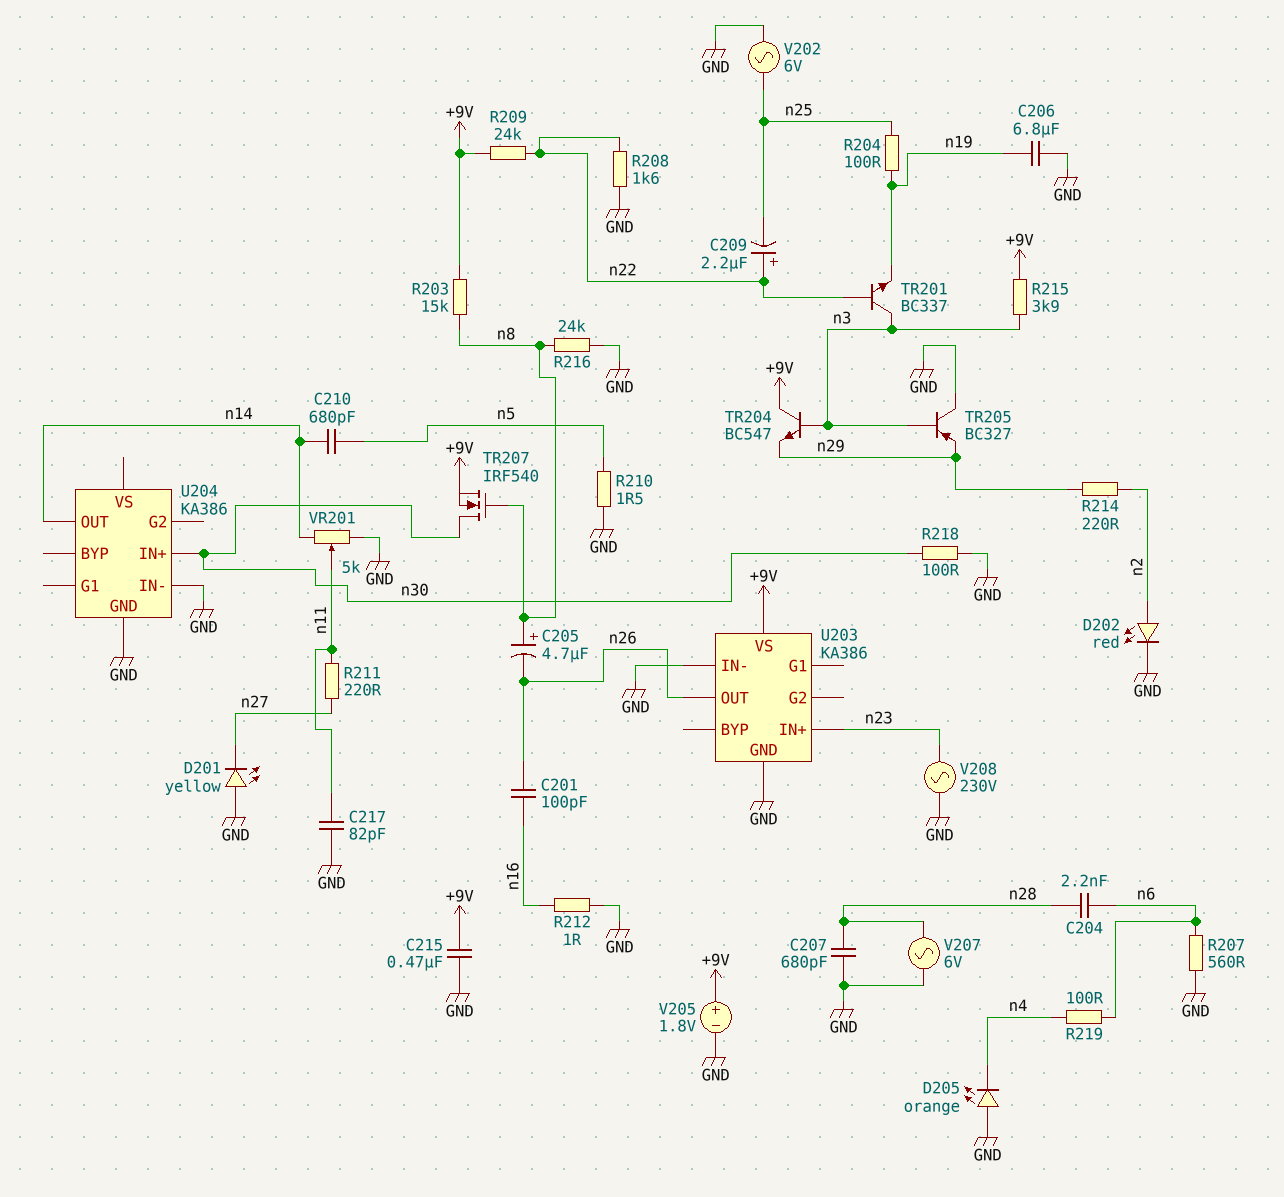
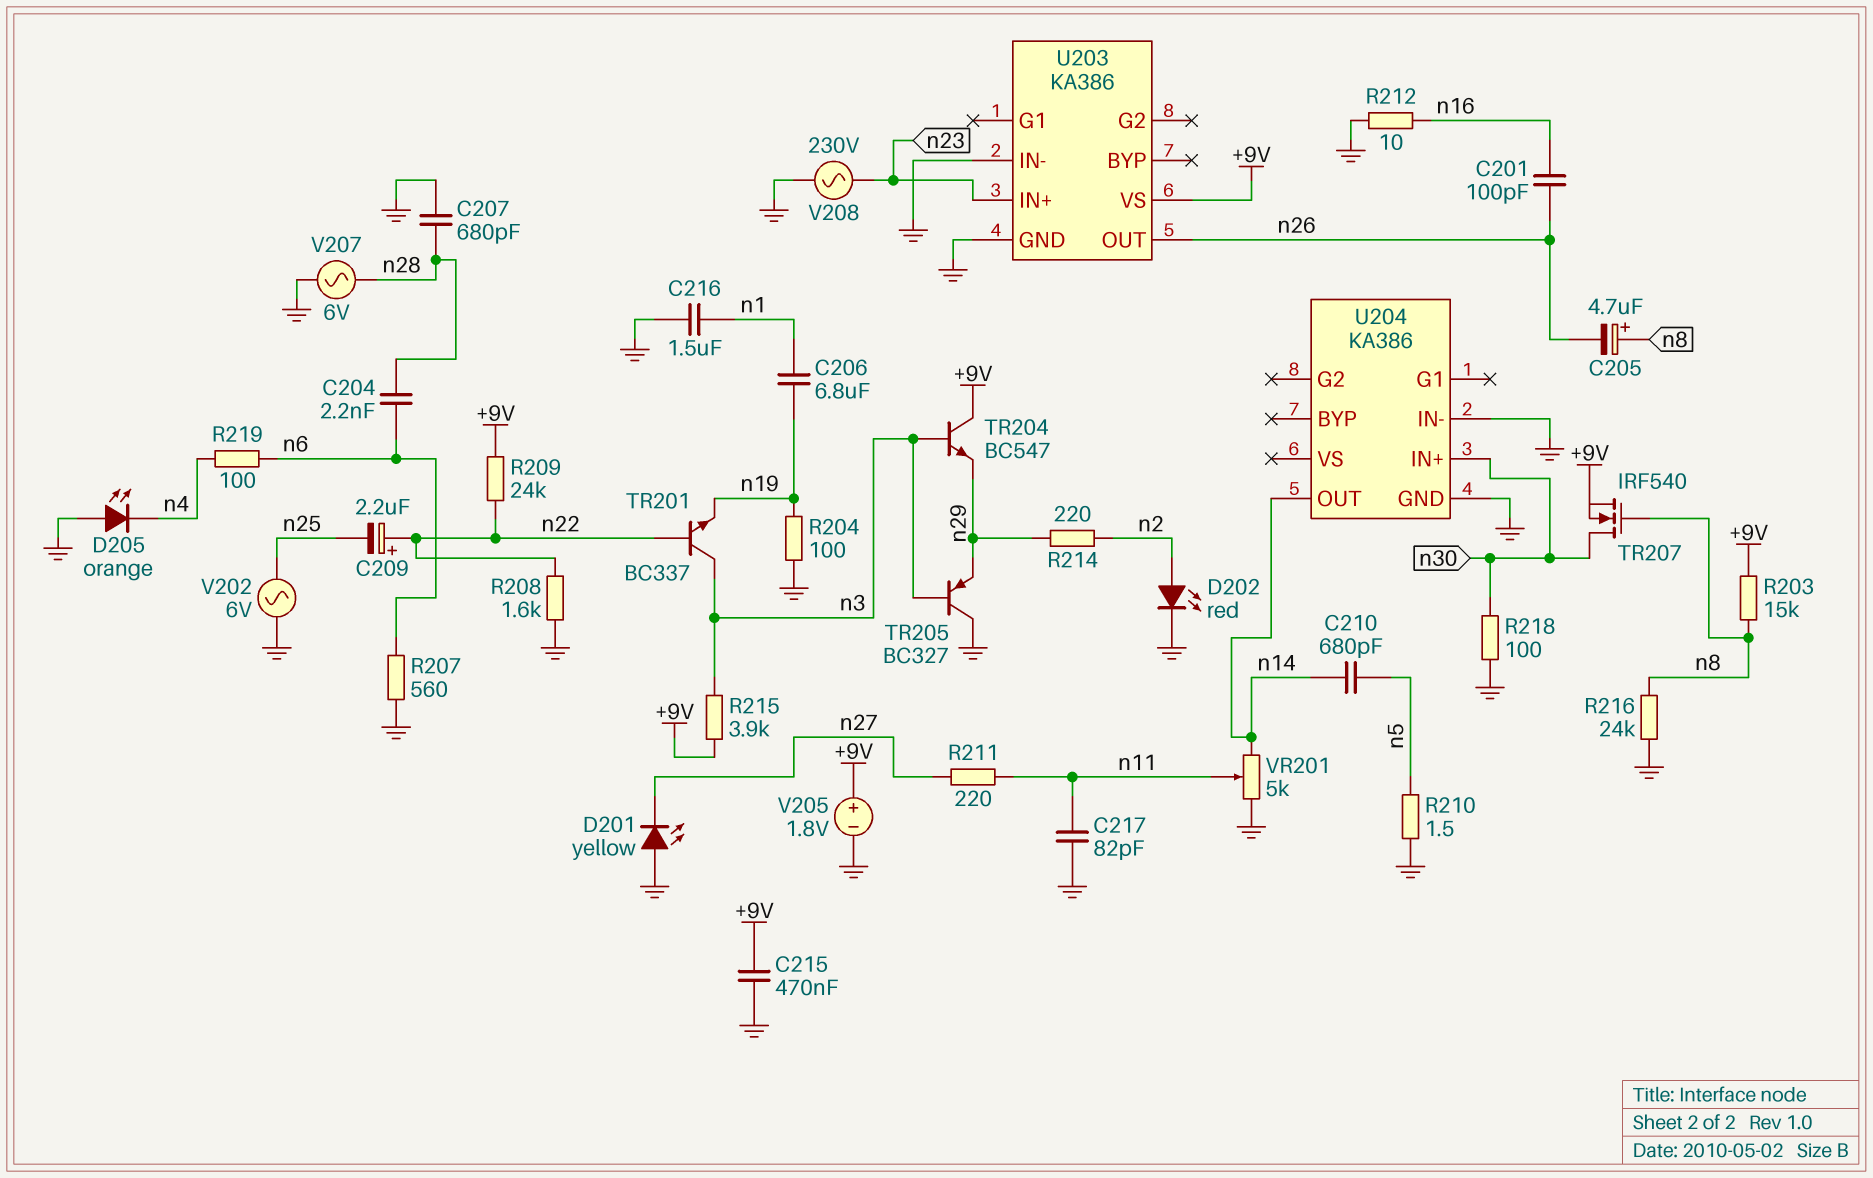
C206: 6.8uF (GND, n19) -> 6.8uF (n1, n19)
C216: none -> 1.5uF (GND, n1)
R204: 100 (n19, n25) -> 100 (GND, n19)
R212: 1 (GND, n16) -> 10 (GND, n16)

